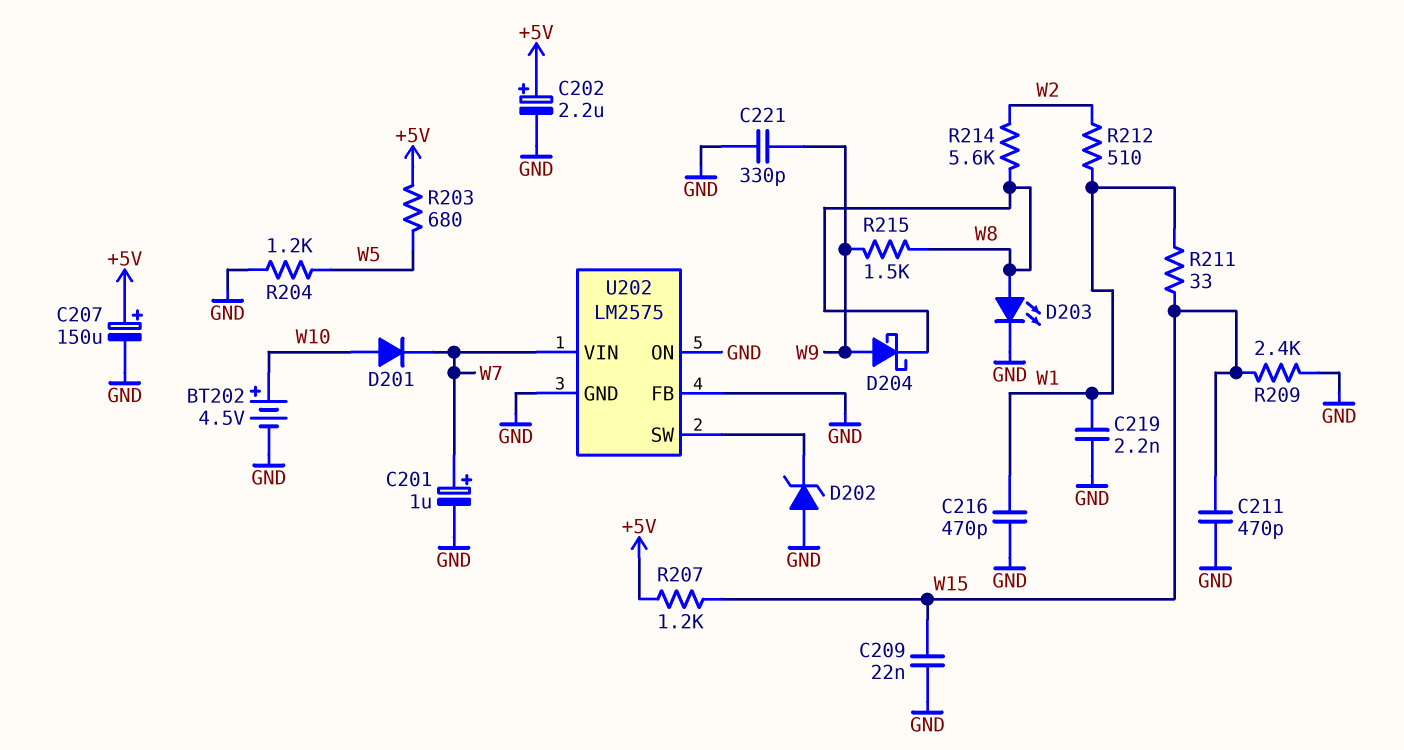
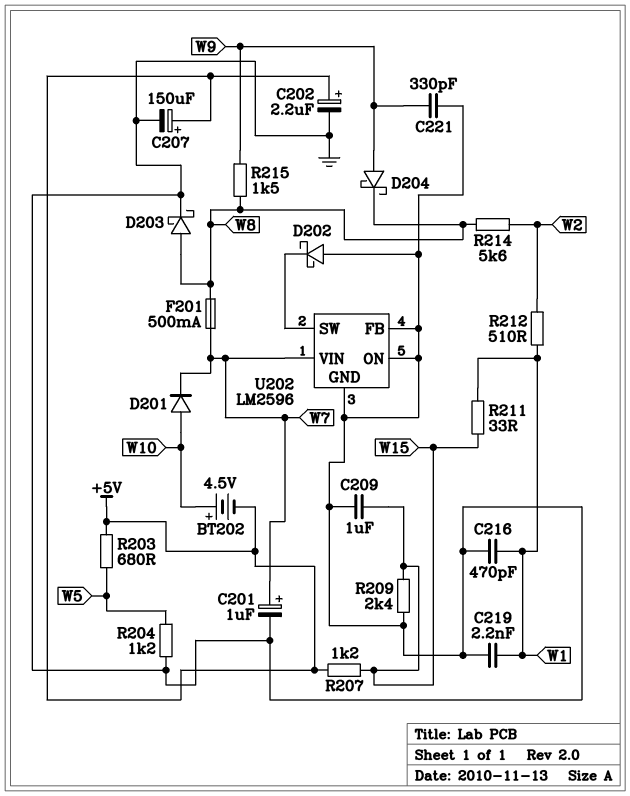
BT202: 4.5V (plus W10, minus GND) -> 4.5V (plus W10, minus +5V)
C209: 22nF (GND, W15) -> 1uF (GND, W15)
C211: 470pF (GND, W15) -> none
D202: zener (A GND, K U202/SW) -> schottky (A GND, K U202/SW)
D203: LED (A W8, K GND) -> schottky (A W8, K GND)
F201: none -> 500mA (W7, W8)
U202: LM2575 -> LM2596

